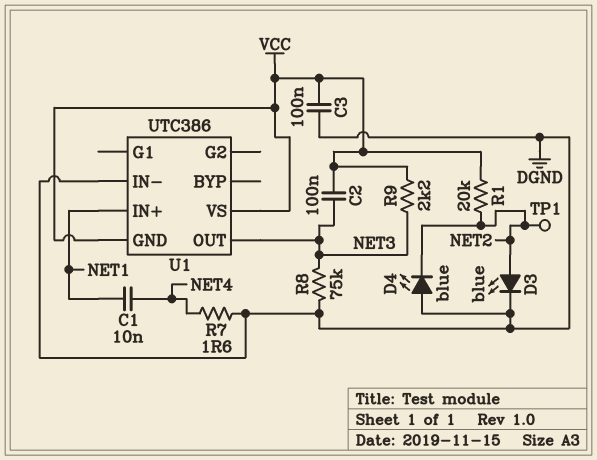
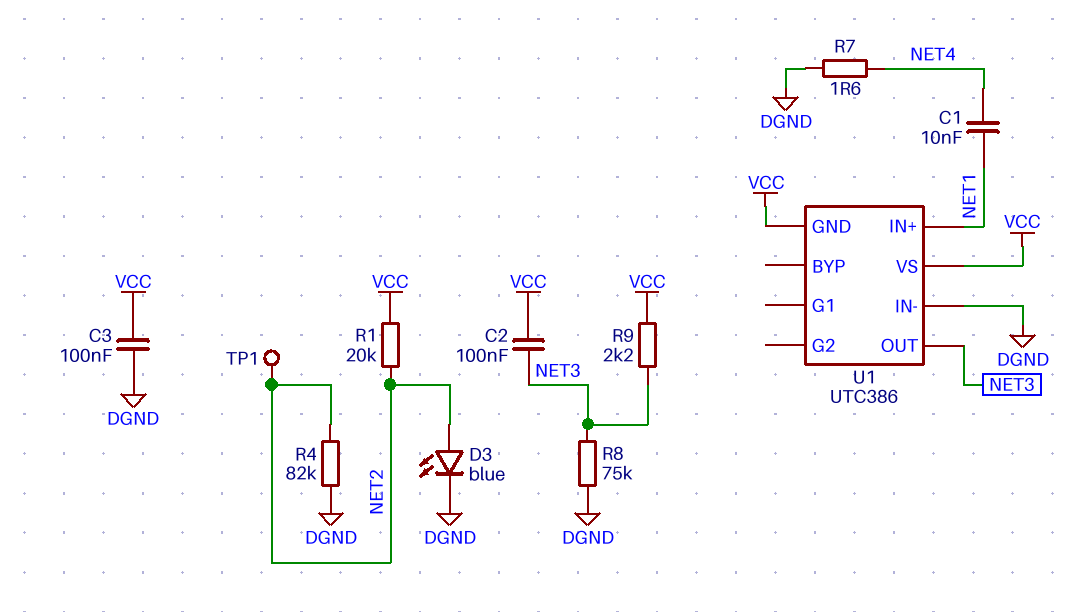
D4: LED blue (A DGND, K NET2) -> none
R4: none -> 82k (DGND, NET2)

